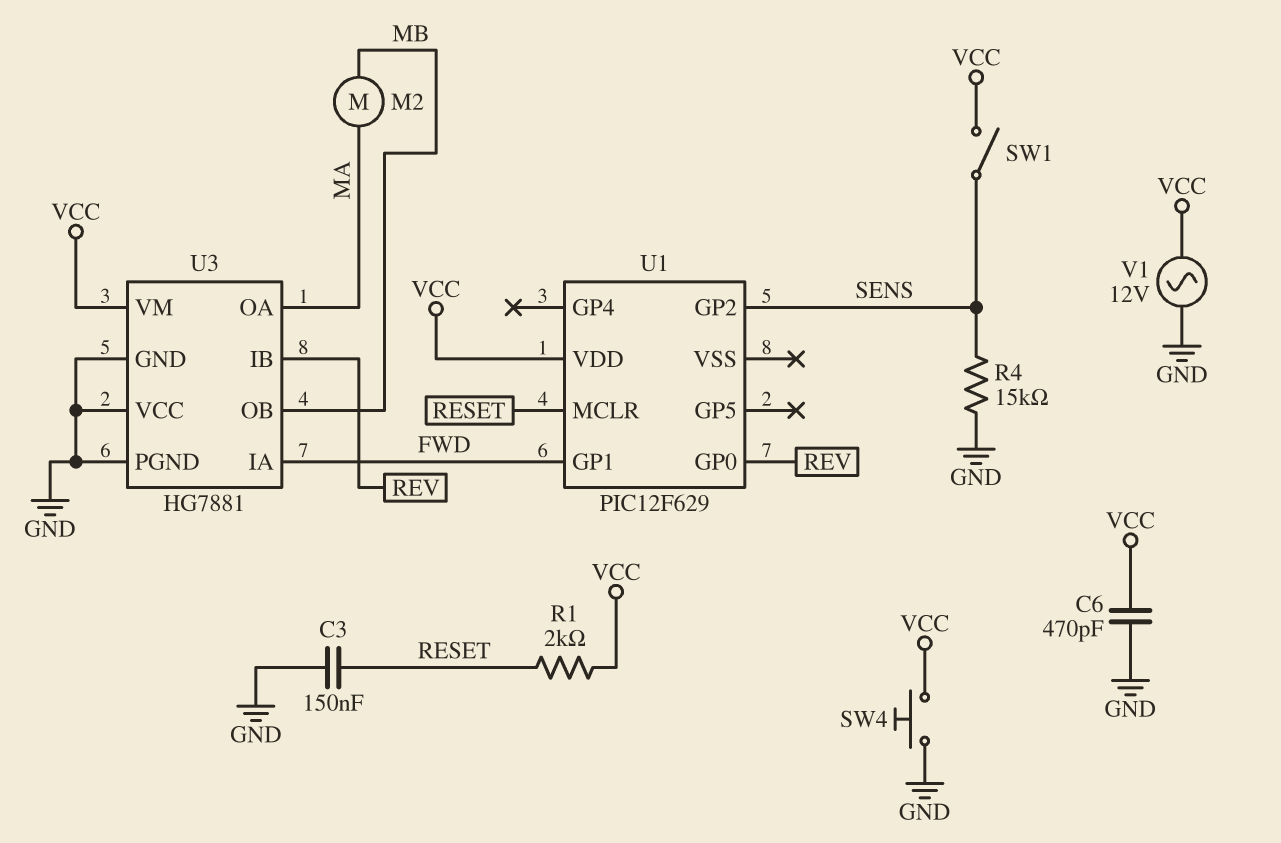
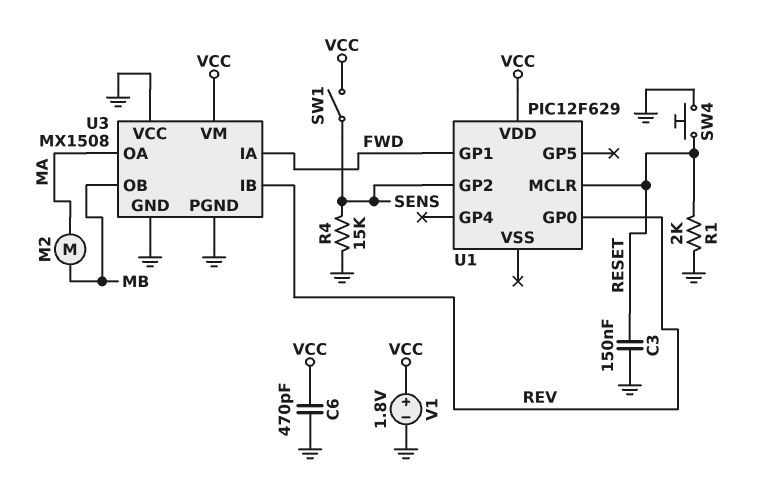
R1: 2k (RESET, VCC) -> 2k (GND, RESET)
SW4: button (GND, VCC) -> button (GND, RESET)
U3: HG7881 -> MX1508
V1: AC 12V (GND, VCC) -> 1.8V (plus VCC, minus GND)

